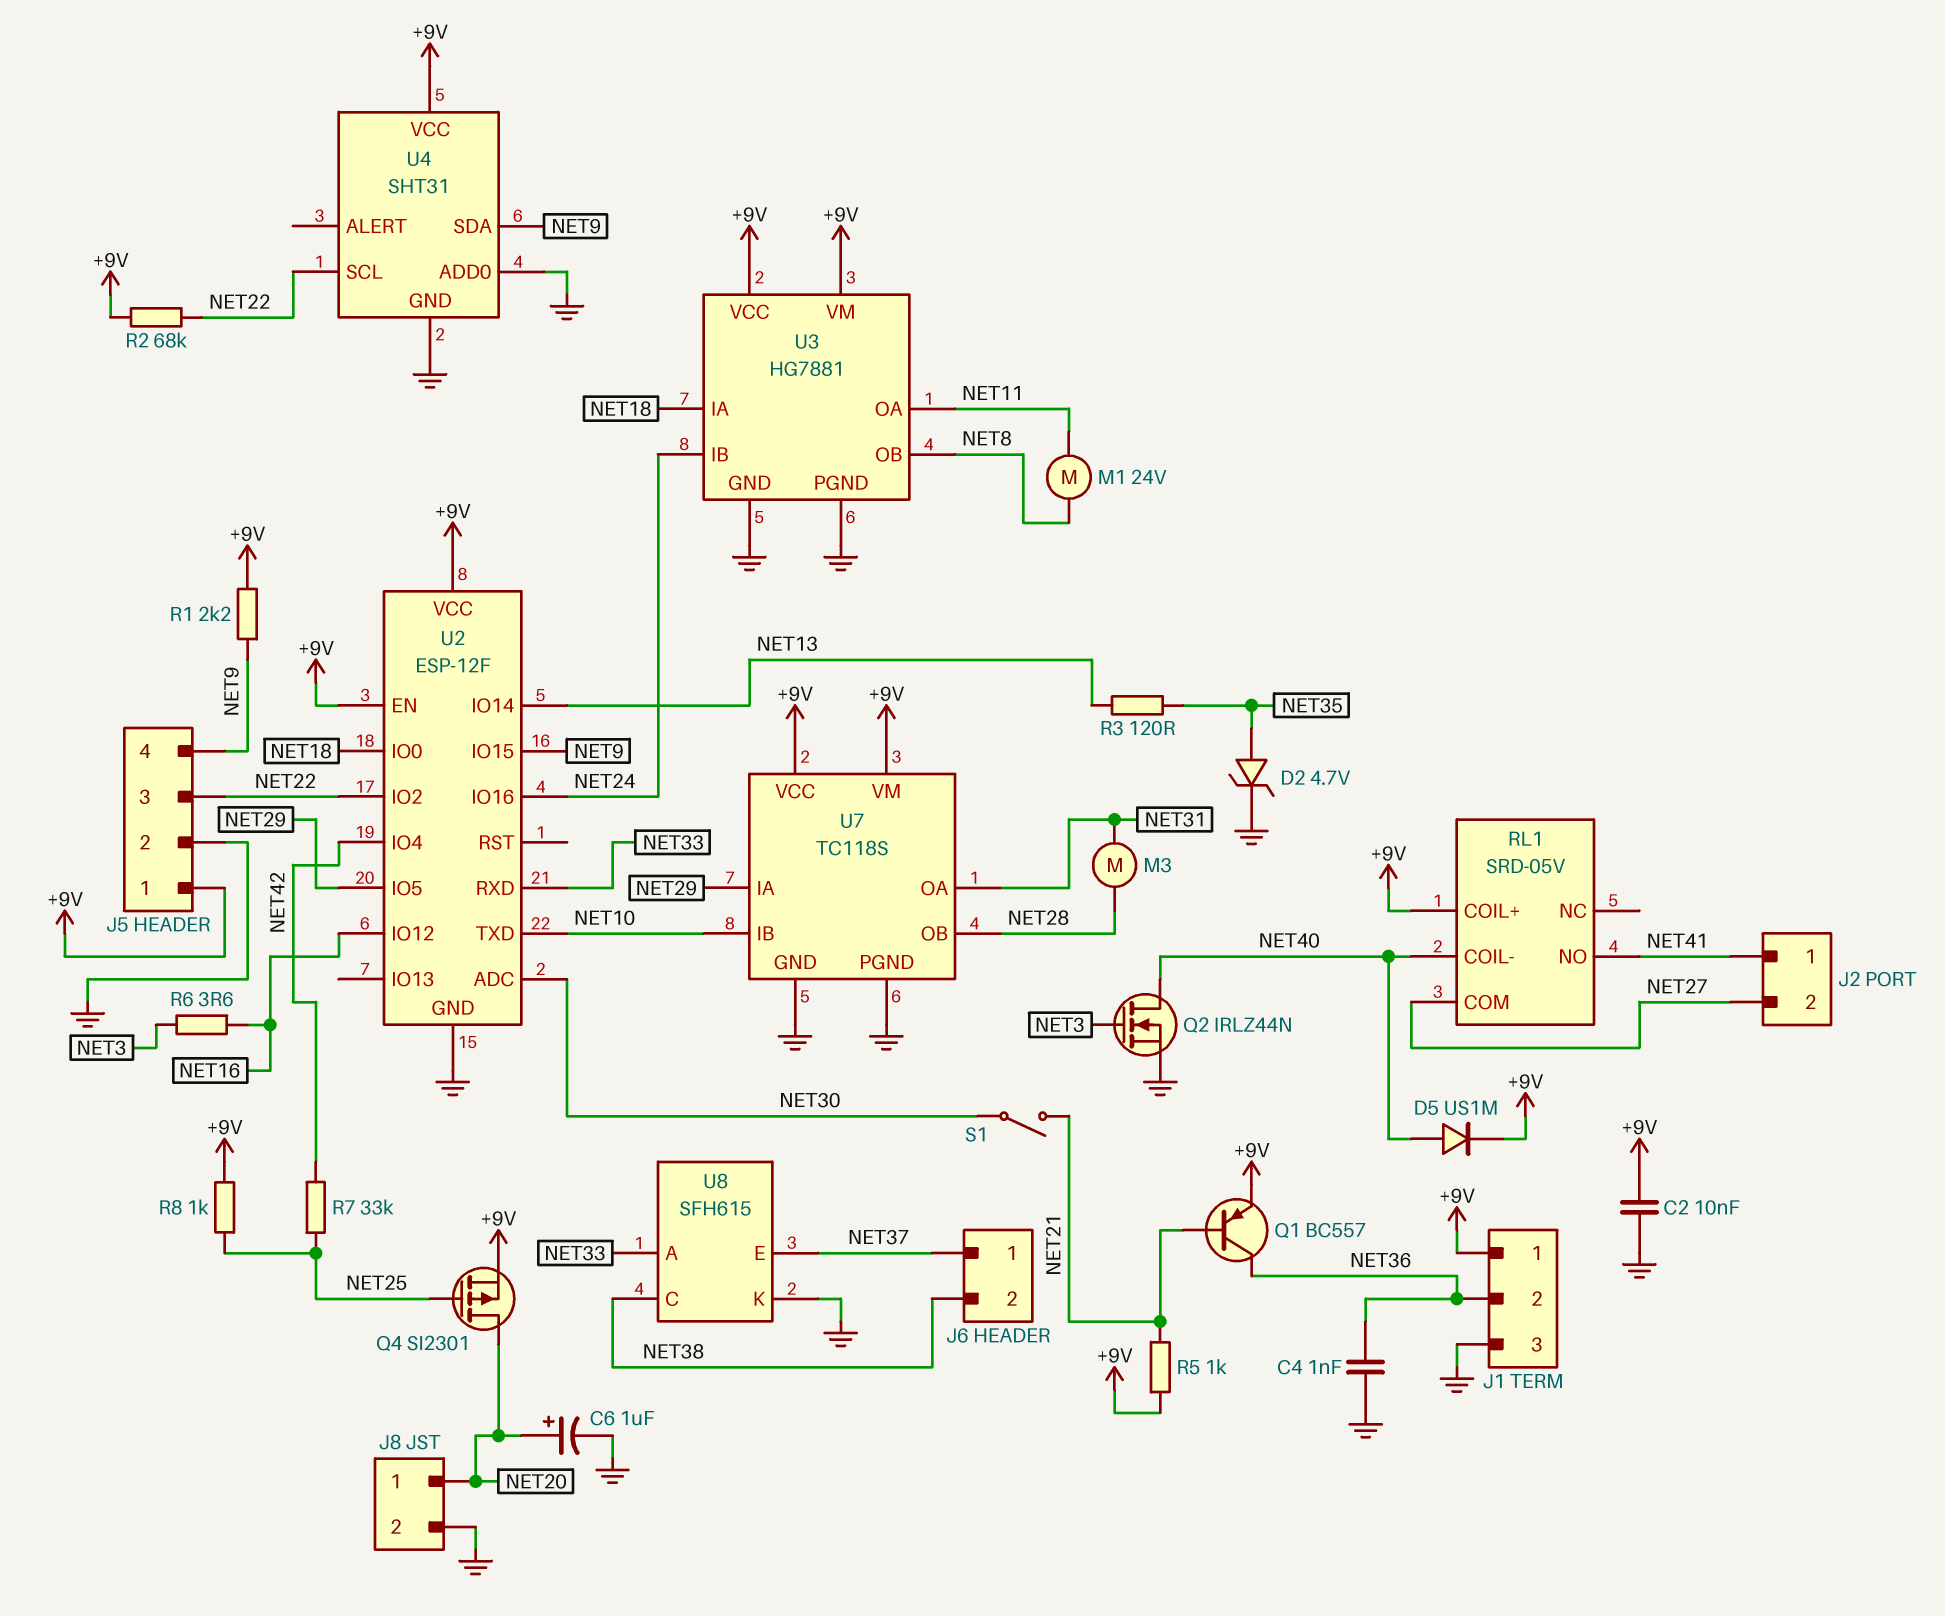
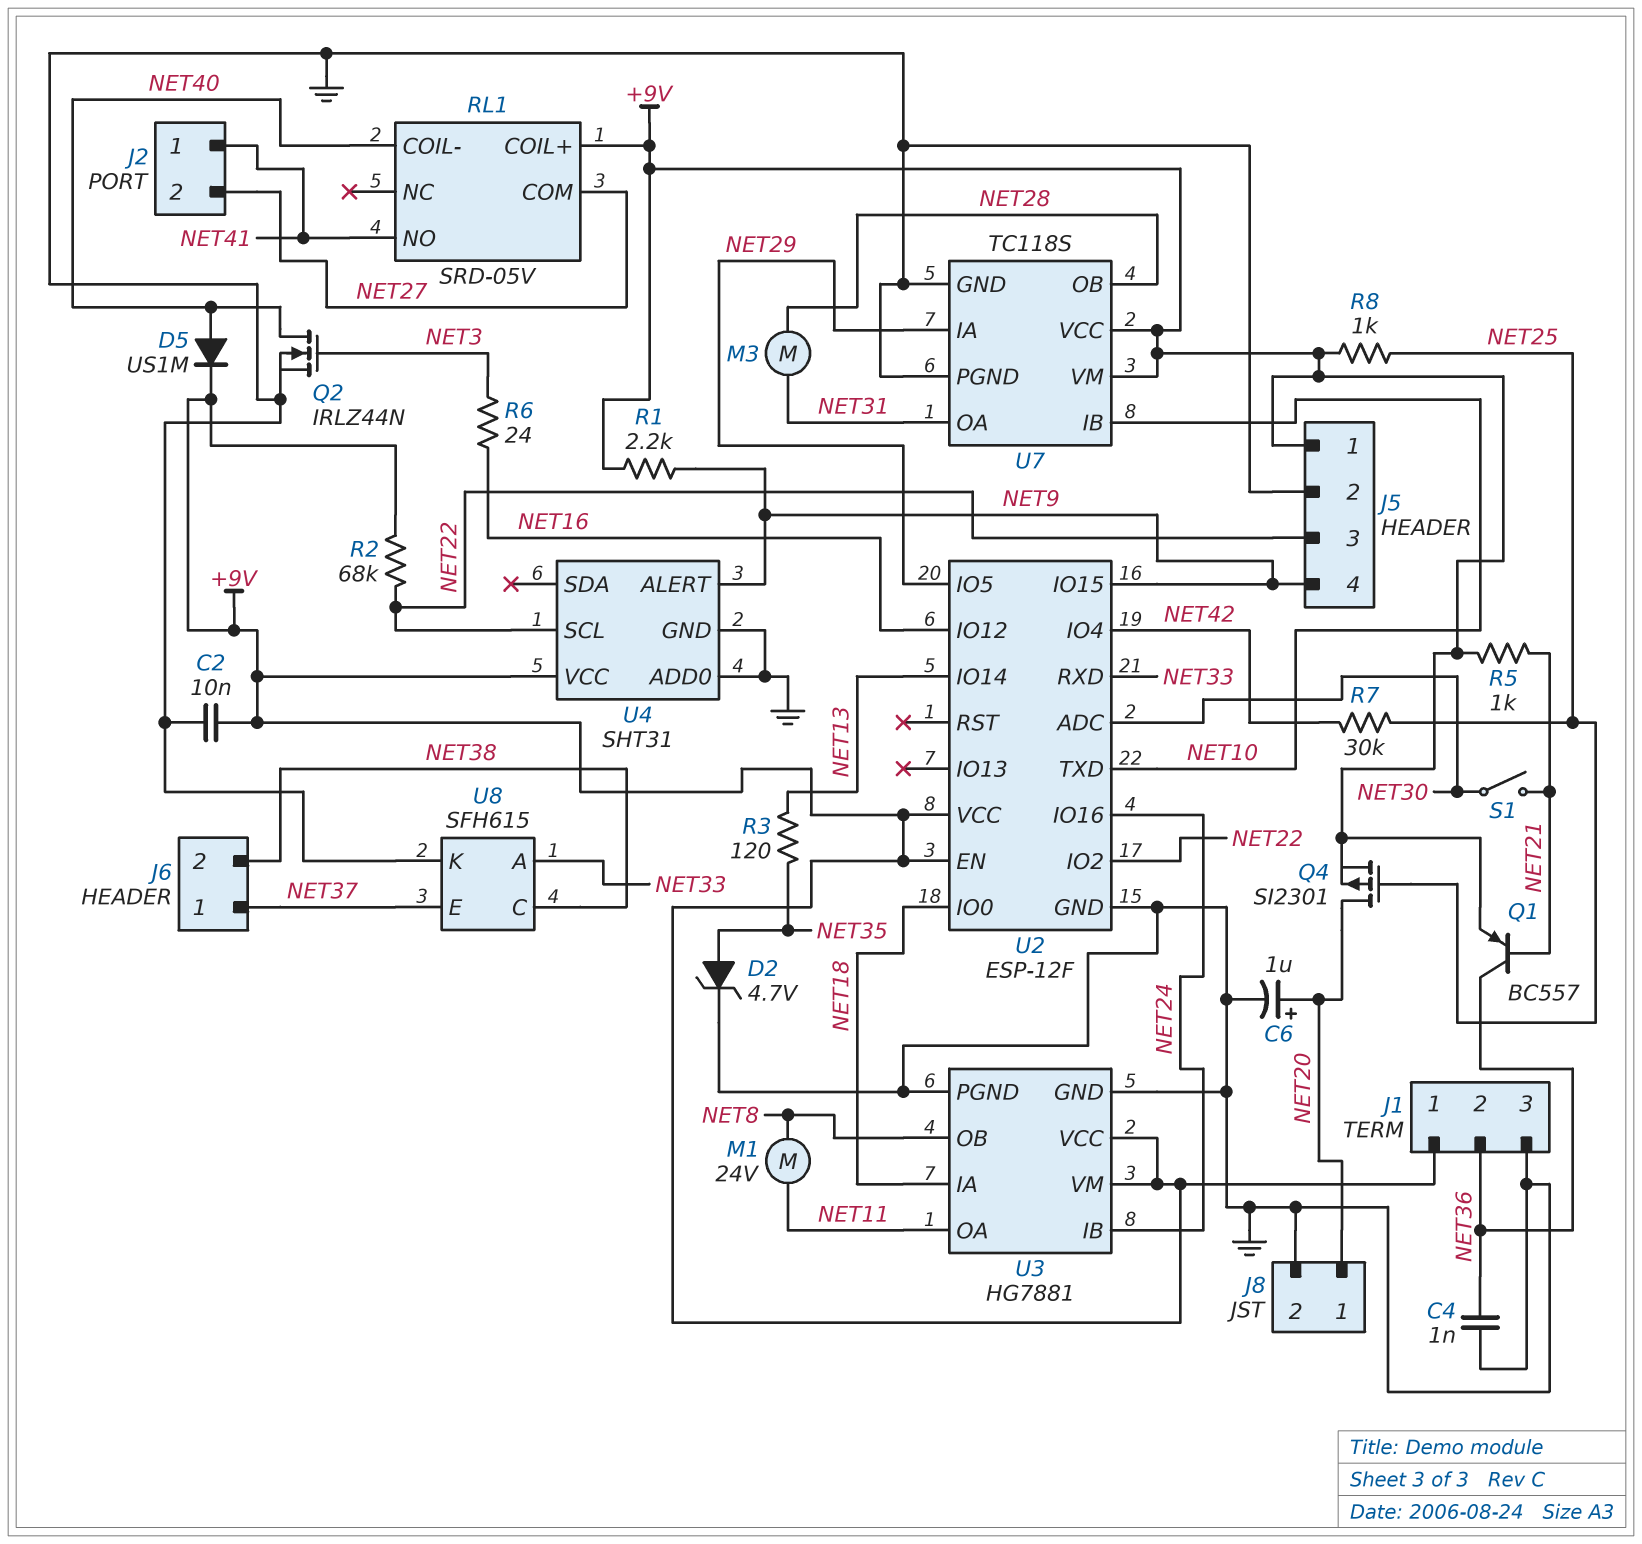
R6: 3.6 (NET3, NET16) -> 24 (NET3, NET16)
R7: 33k (NET25, NET42) -> 30k (NET25, NET42)
U4 pin ALERT: none -> NET9
U4 pin SDA: NET9 -> none

